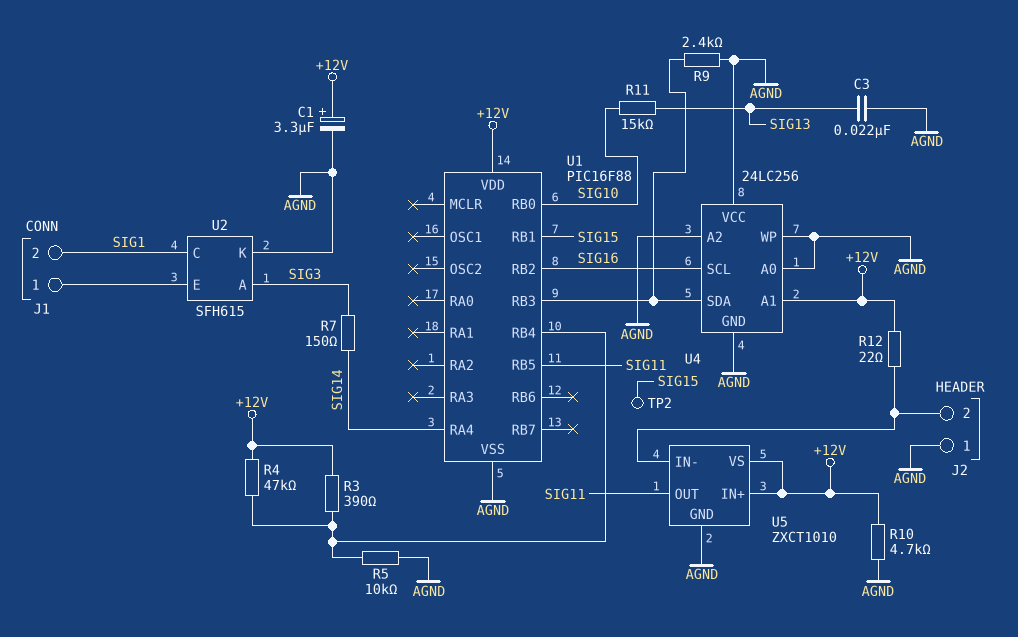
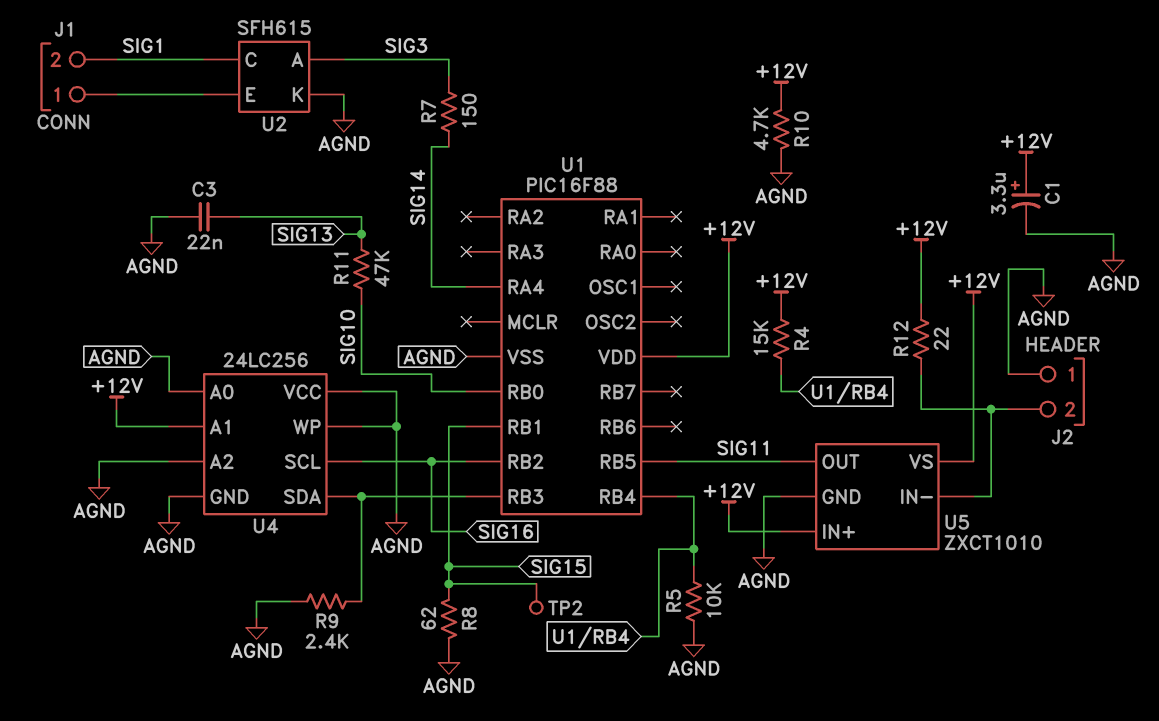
R3: 390 (+12V, U1/RB4) -> none
R4: 47k (+12V, U1/RB4) -> 15k (+12V, U1/RB4)
R8: none -> 62 (AGND, SIG15)
R11: 15k (SIG10, SIG13) -> 47k (SIG10, SIG13)

